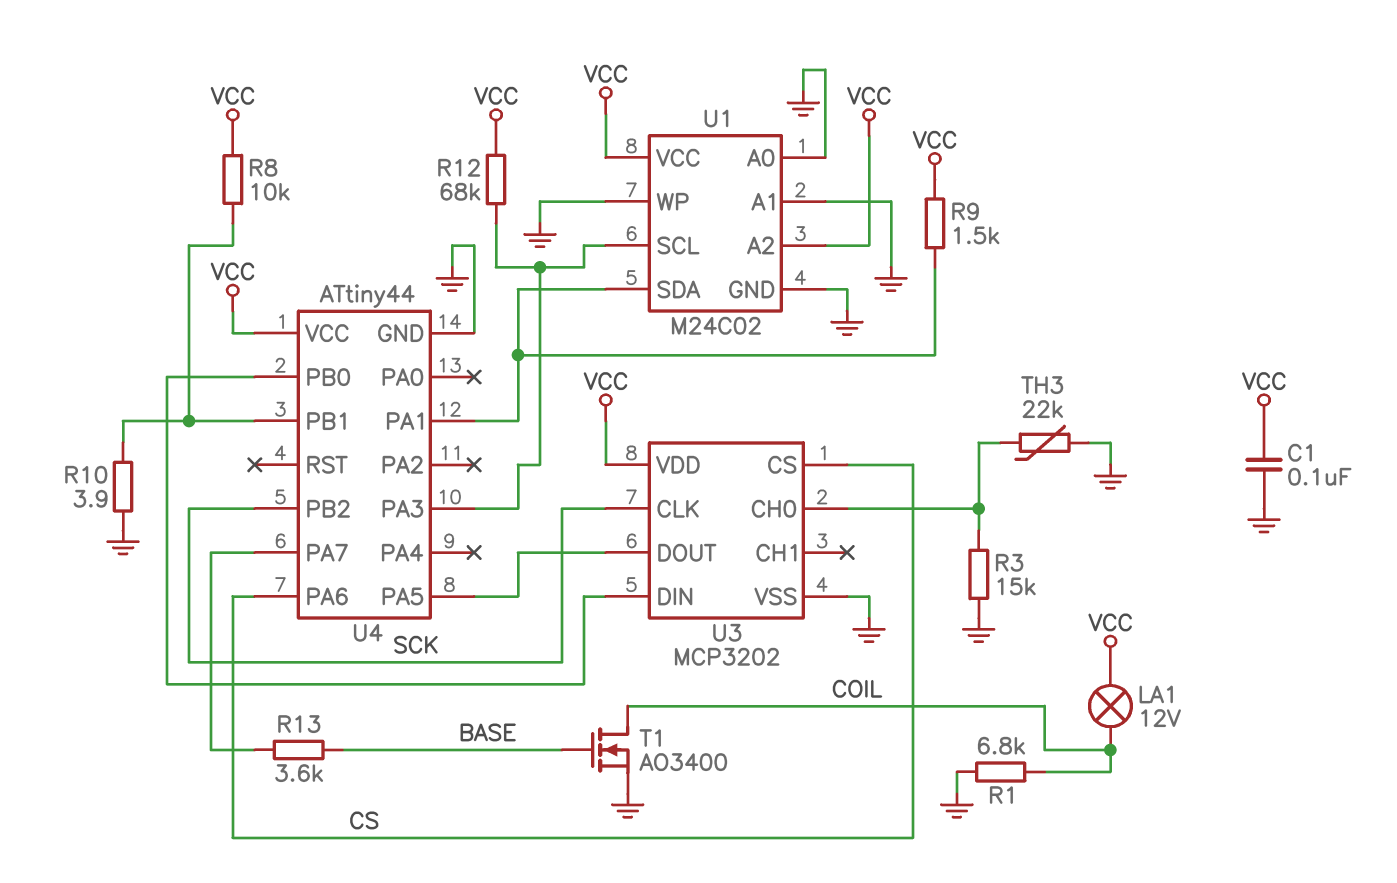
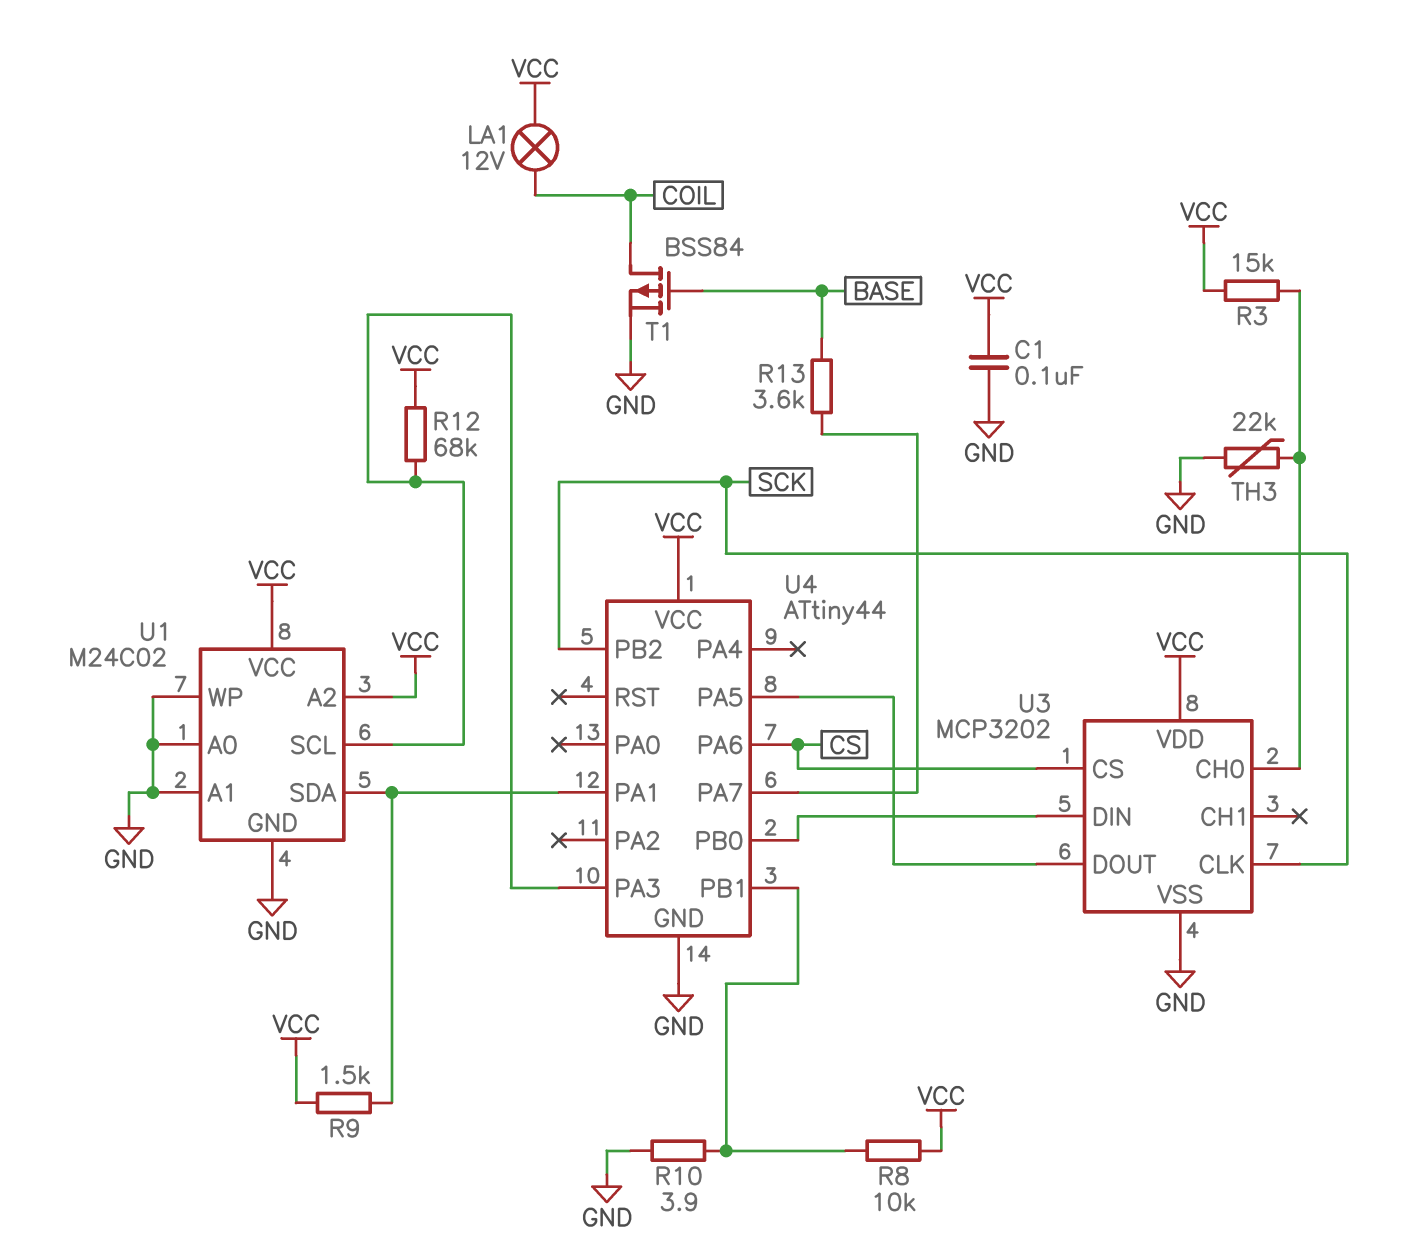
R1: 6.8k (COIL, GND) -> none
R3: 15k (GND, U3/CH0) -> 15k (U3/CH0, VCC)
T1: NMOS AO3400 (G BASE, D COIL, S GND) -> PMOS BSS84 (G BASE, D COIL, S GND)

